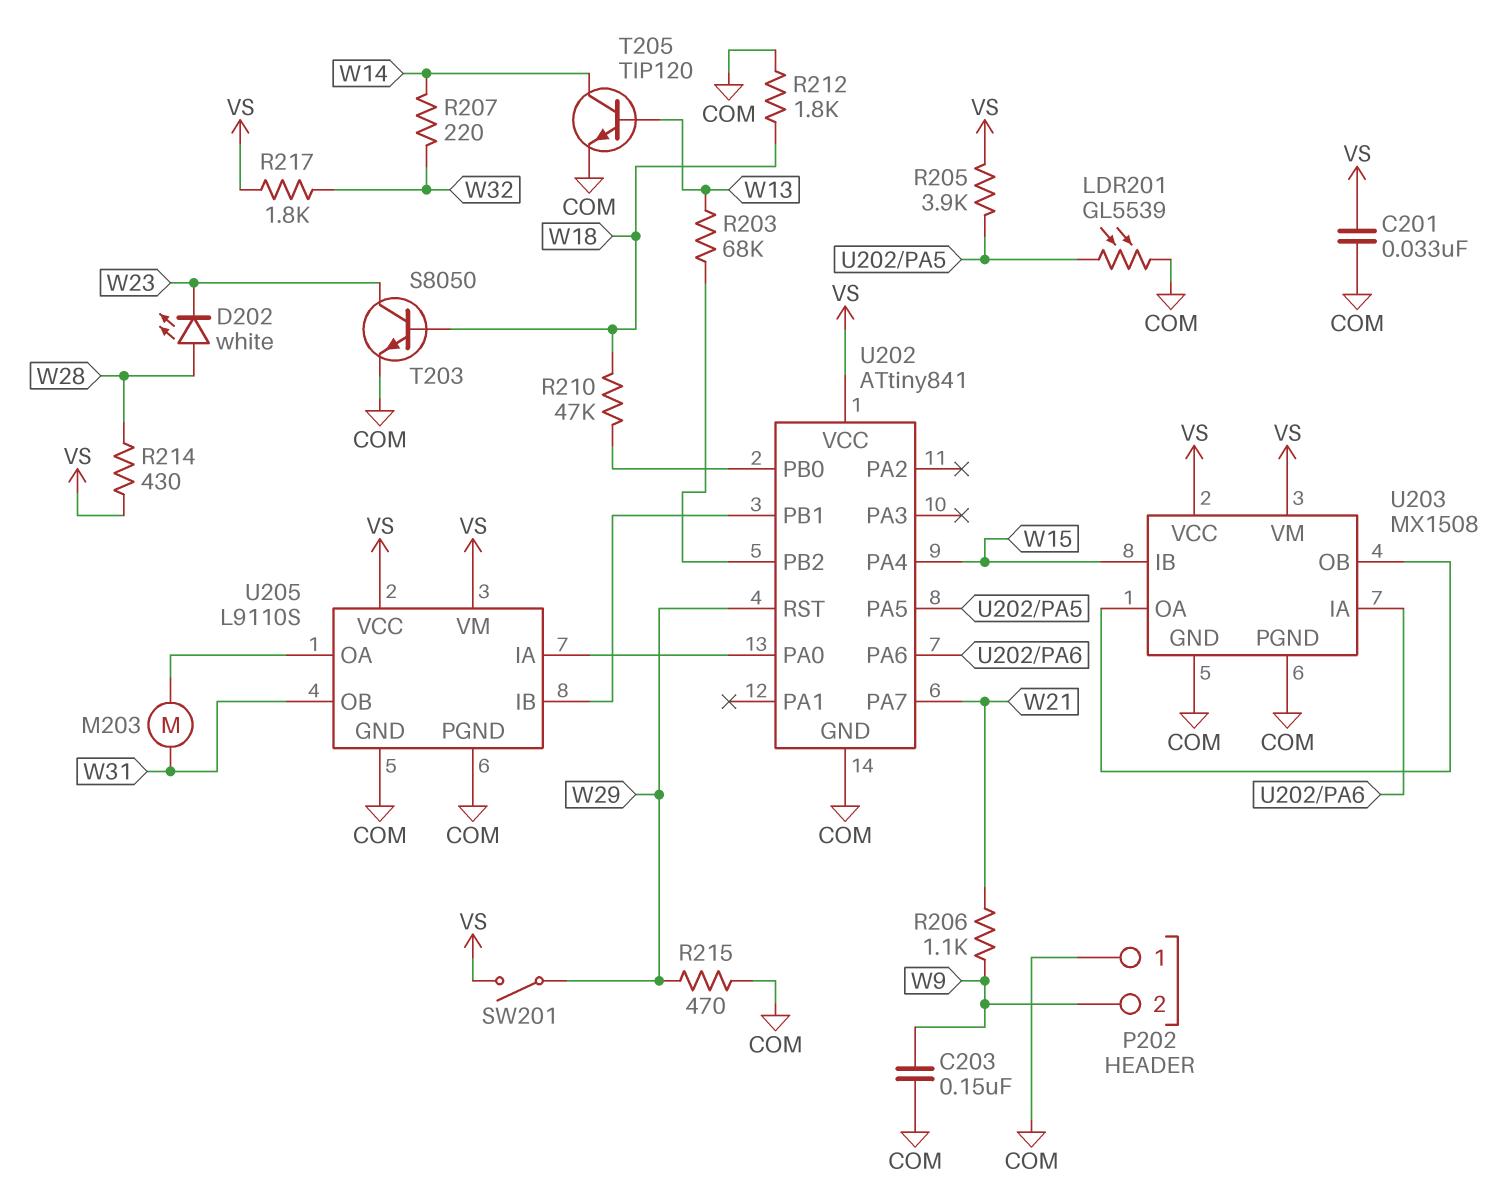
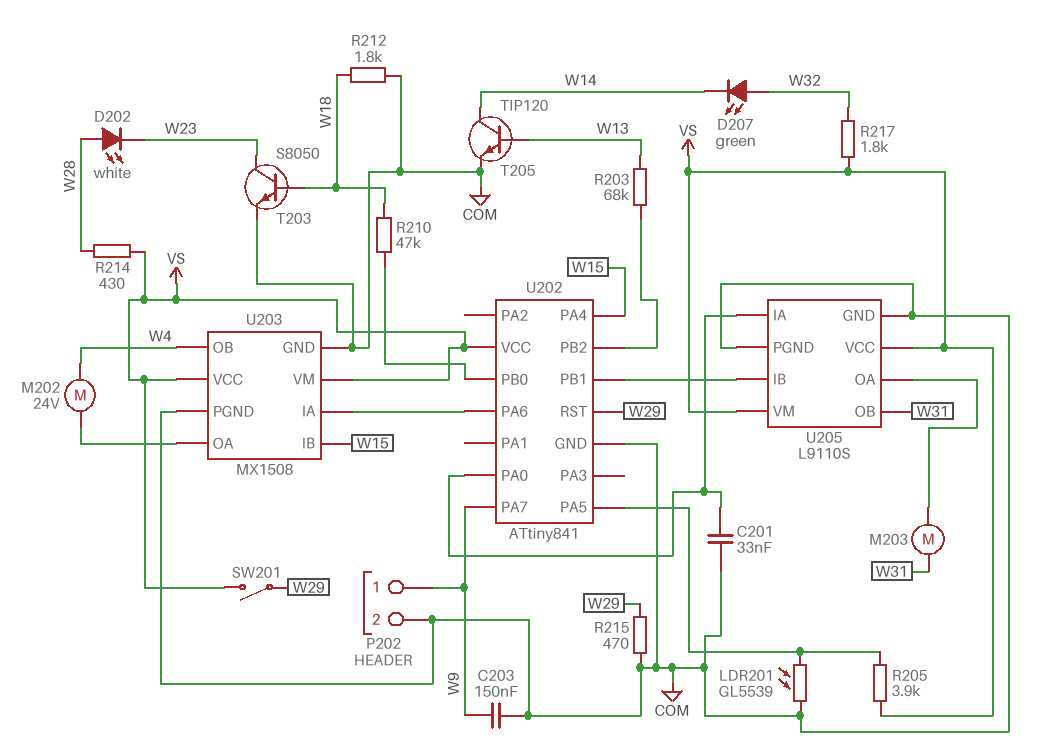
C201: 33nF (COM, VS) -> 33nF (COM, U202/PA0)
D207: none -> LED green (A W32, K W14)
M202: none -> motor 24V (U203/OA, W4)
P202 pin 1: COM -> W9
P202 pin 2: W9 -> COM
R206: 1.1k (W9, W21) -> none
R207: 220 (W14, W32) -> none
U202 pin PA7: W21 -> W9
U203 pin OB: U203/OA -> W4

